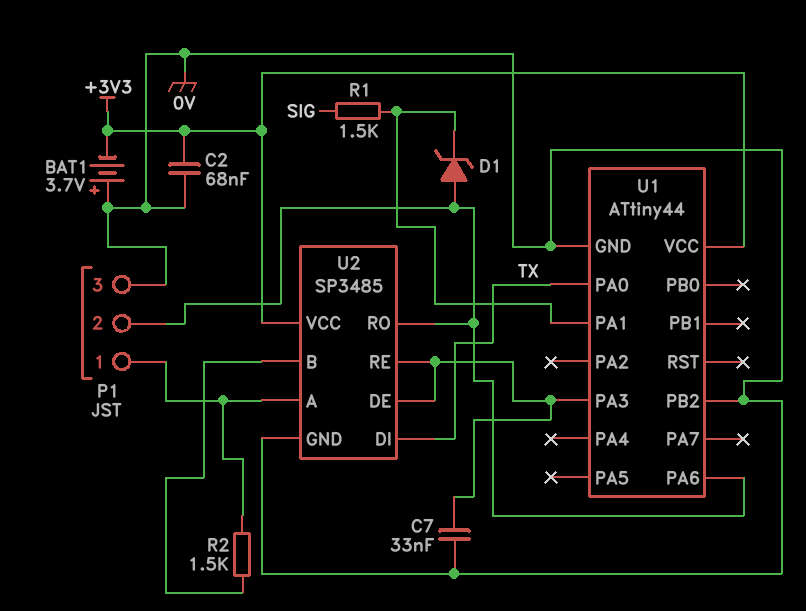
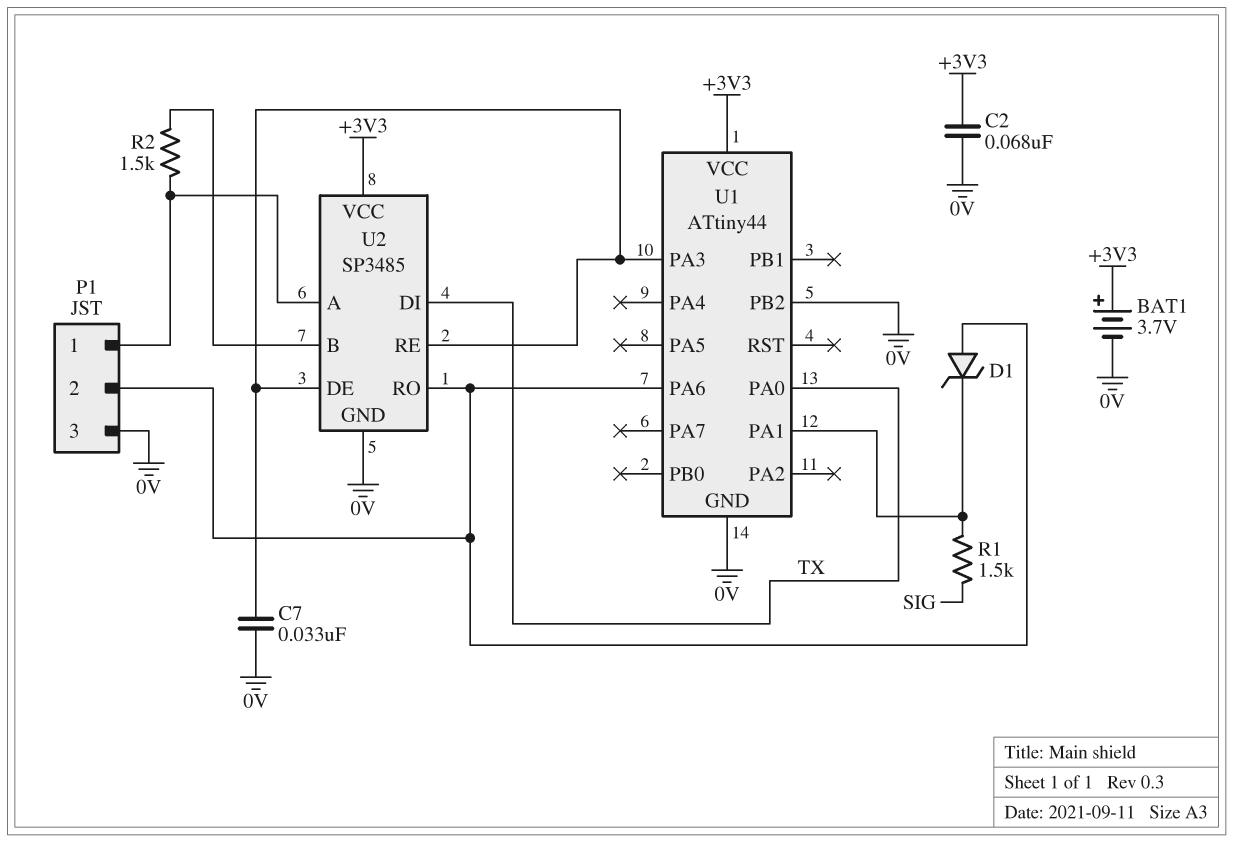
BAT1: 3.7V (plus 0V, minus +3V3) -> 3.7V (plus +3V3, minus 0V)

